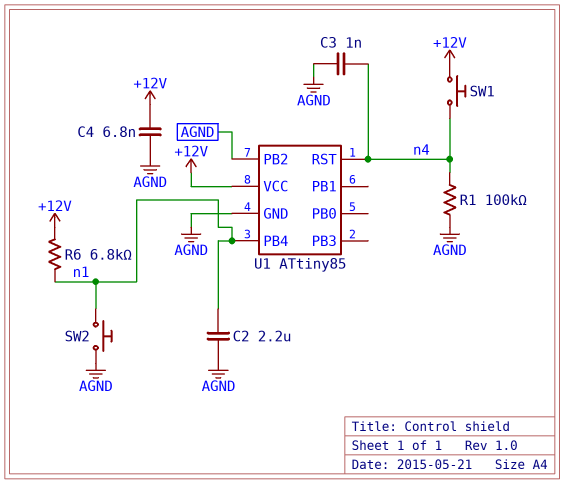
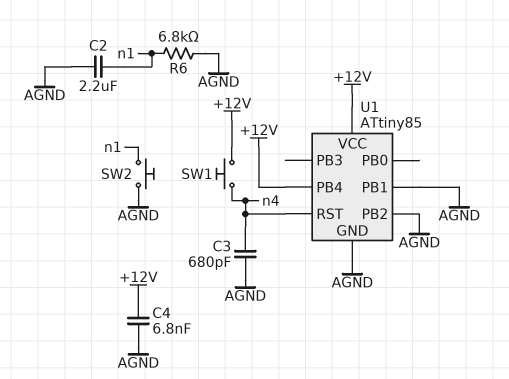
C3: 1nF (AGND, n4) -> 680pF (AGND, n4)
R1: 100k (AGND, n4) -> none
R6: 6.8k (+12V, n1) -> 6.8k (AGND, n1)
U1 pin PB1: none -> AGND
U1 pin PB4: n1 -> +12V

